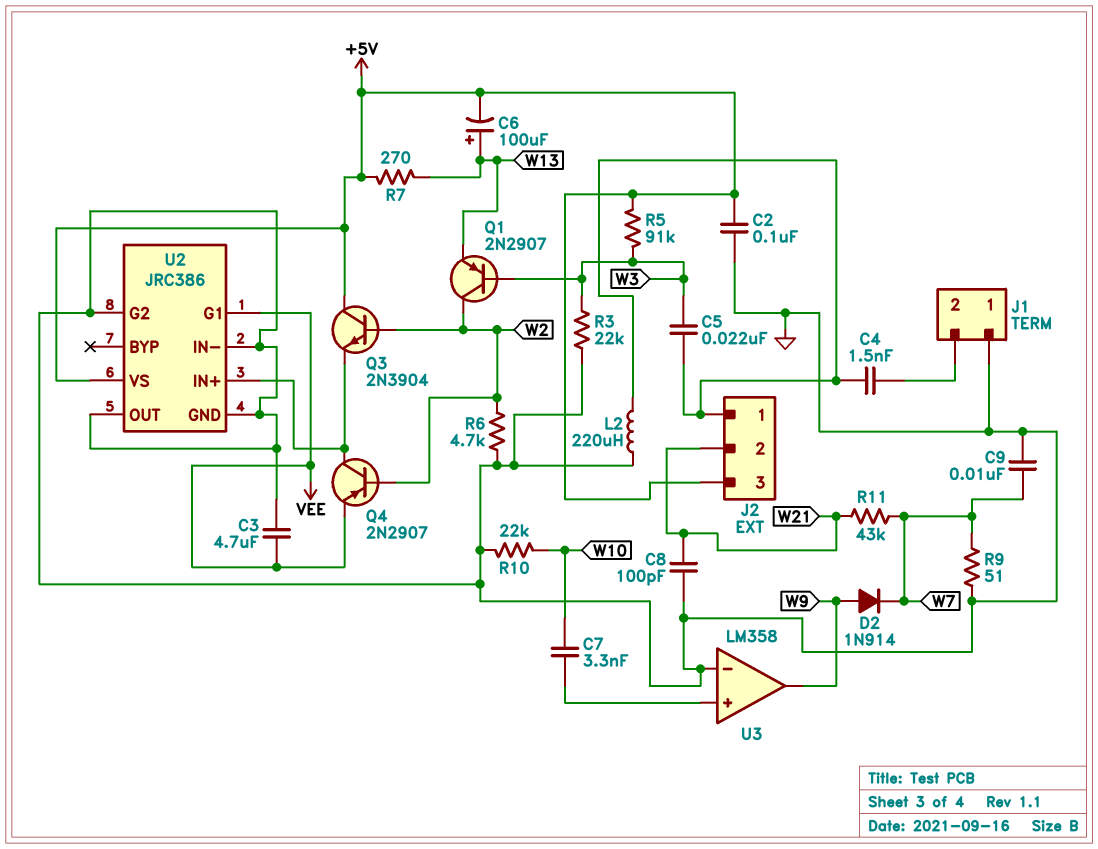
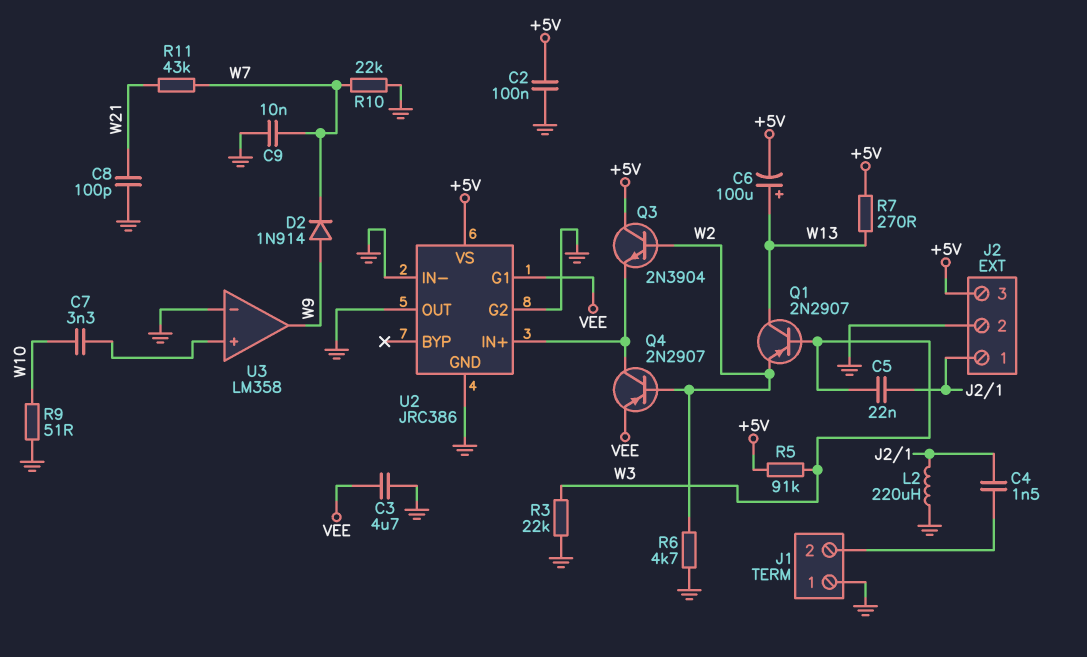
J2 pin 2: W21 -> GND
Q1: PNP 2N2907 (B W3, C W2, E W13) -> PNP 2N2907 (B W3, C W13, E W2)
R9: 51 (GND, W7) -> 51 (GND, W10)
R10: 22k (GND, W10) -> 22k (GND, W7)

